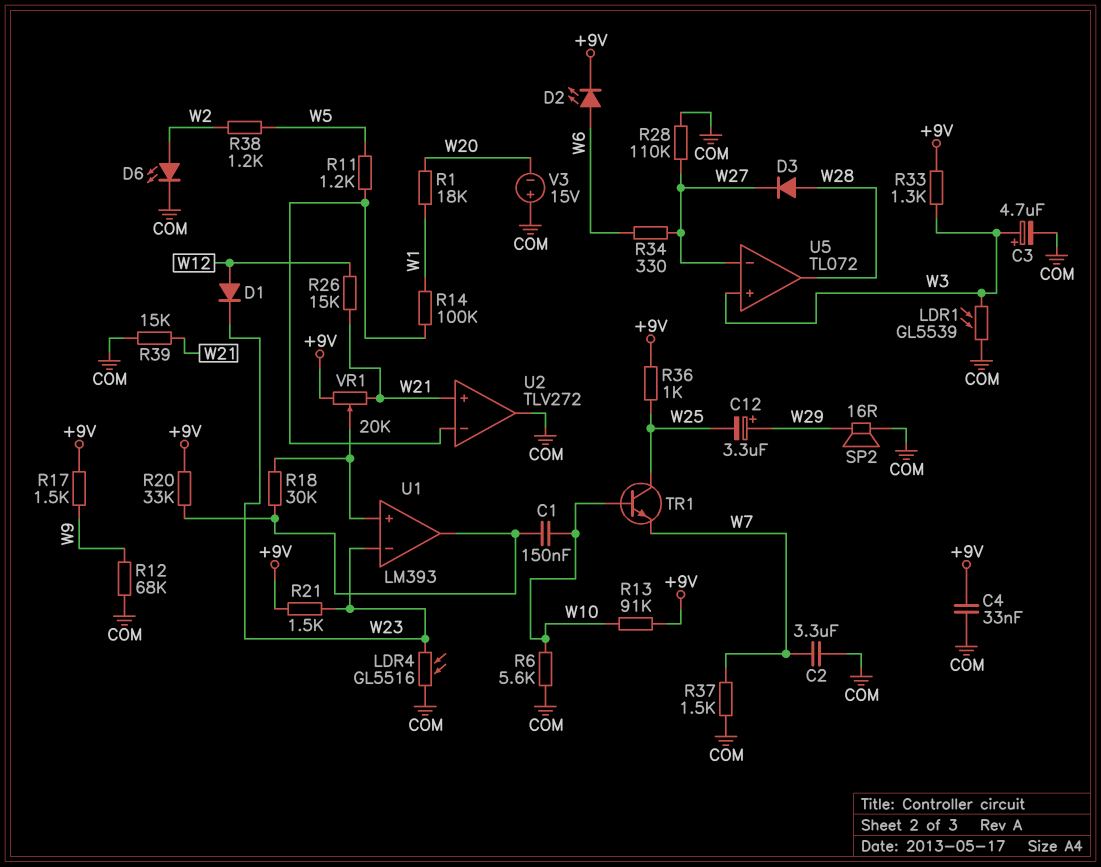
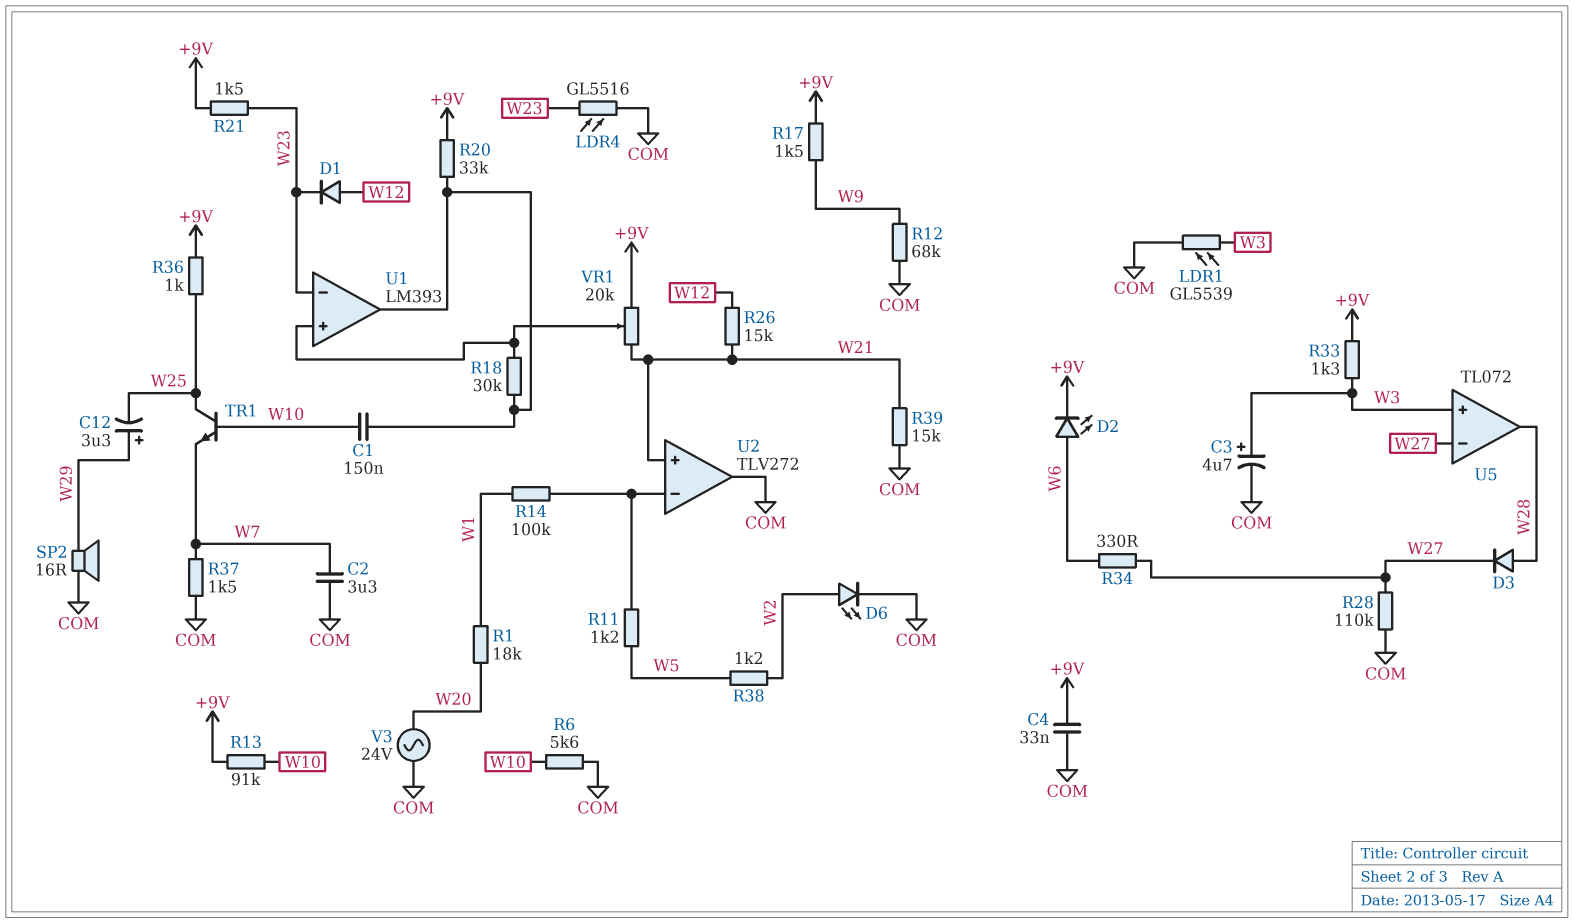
V3: 15V (plus COM, minus W20) -> AC 24V (COM, W20)

